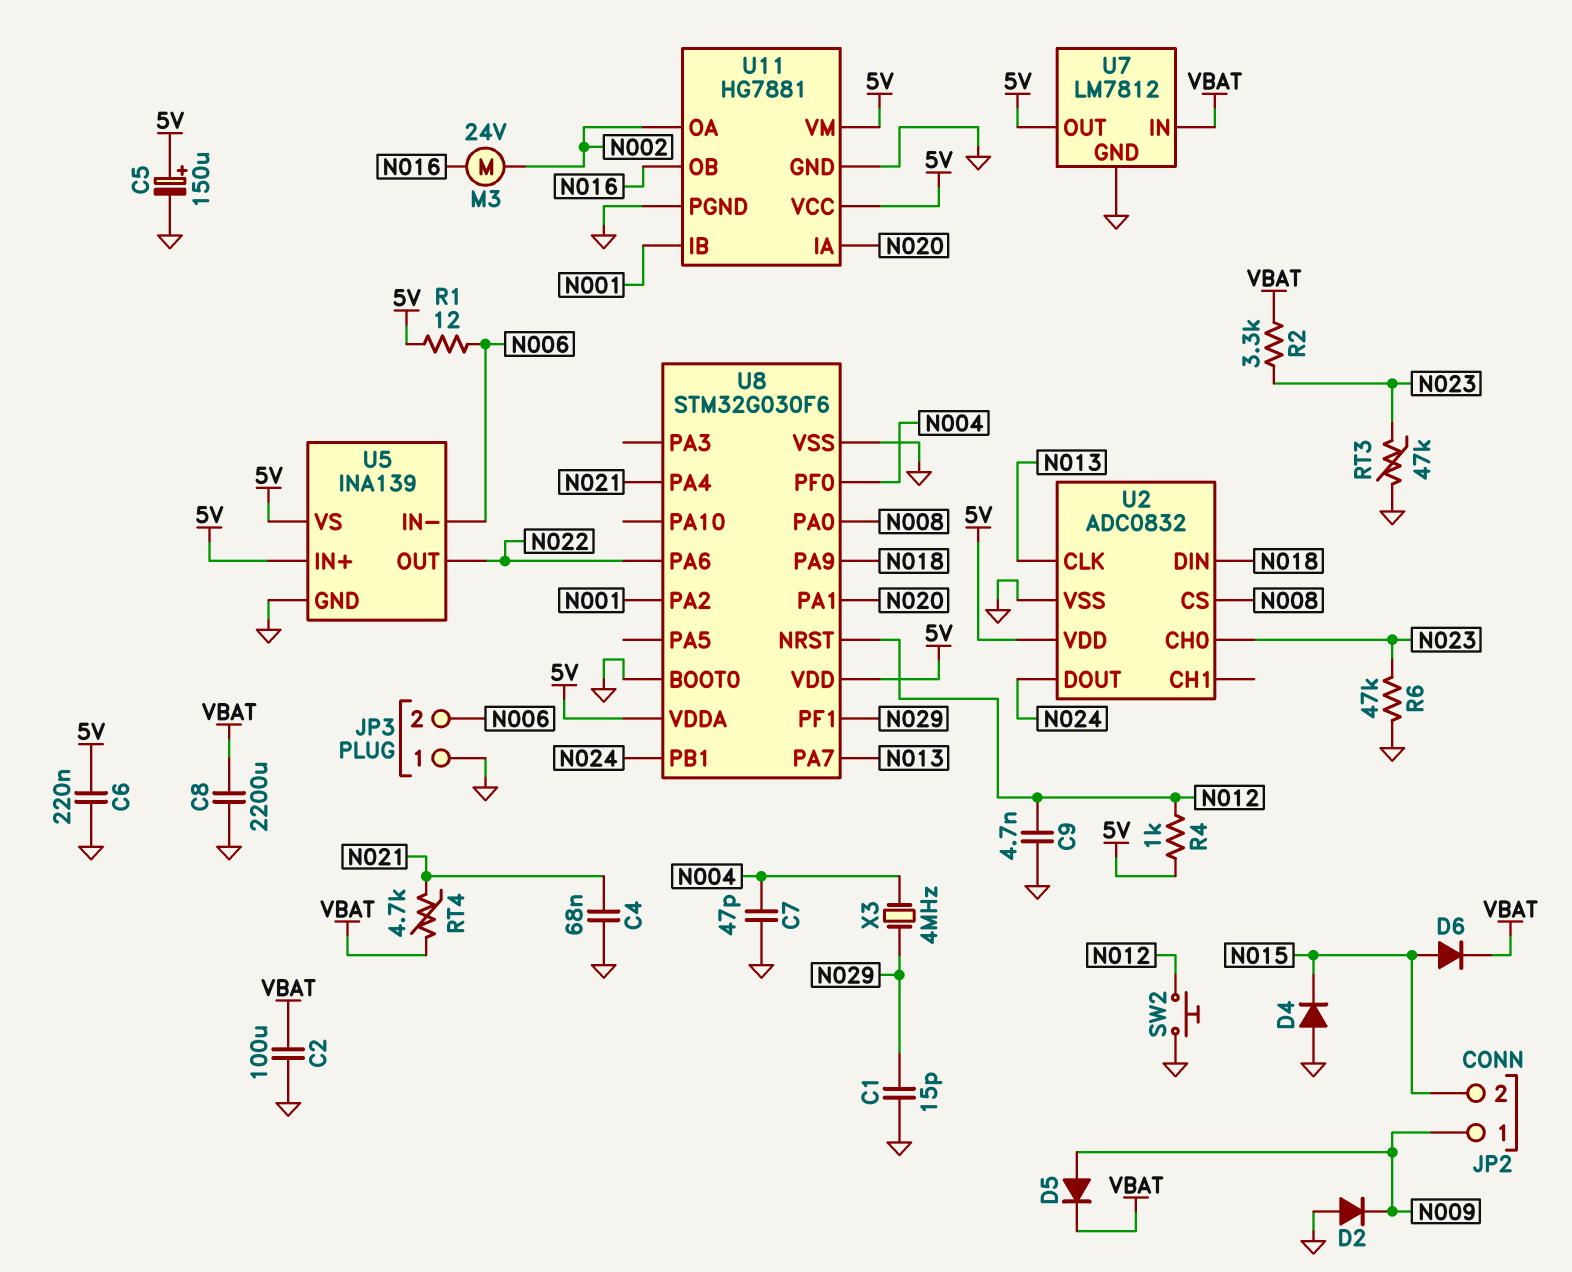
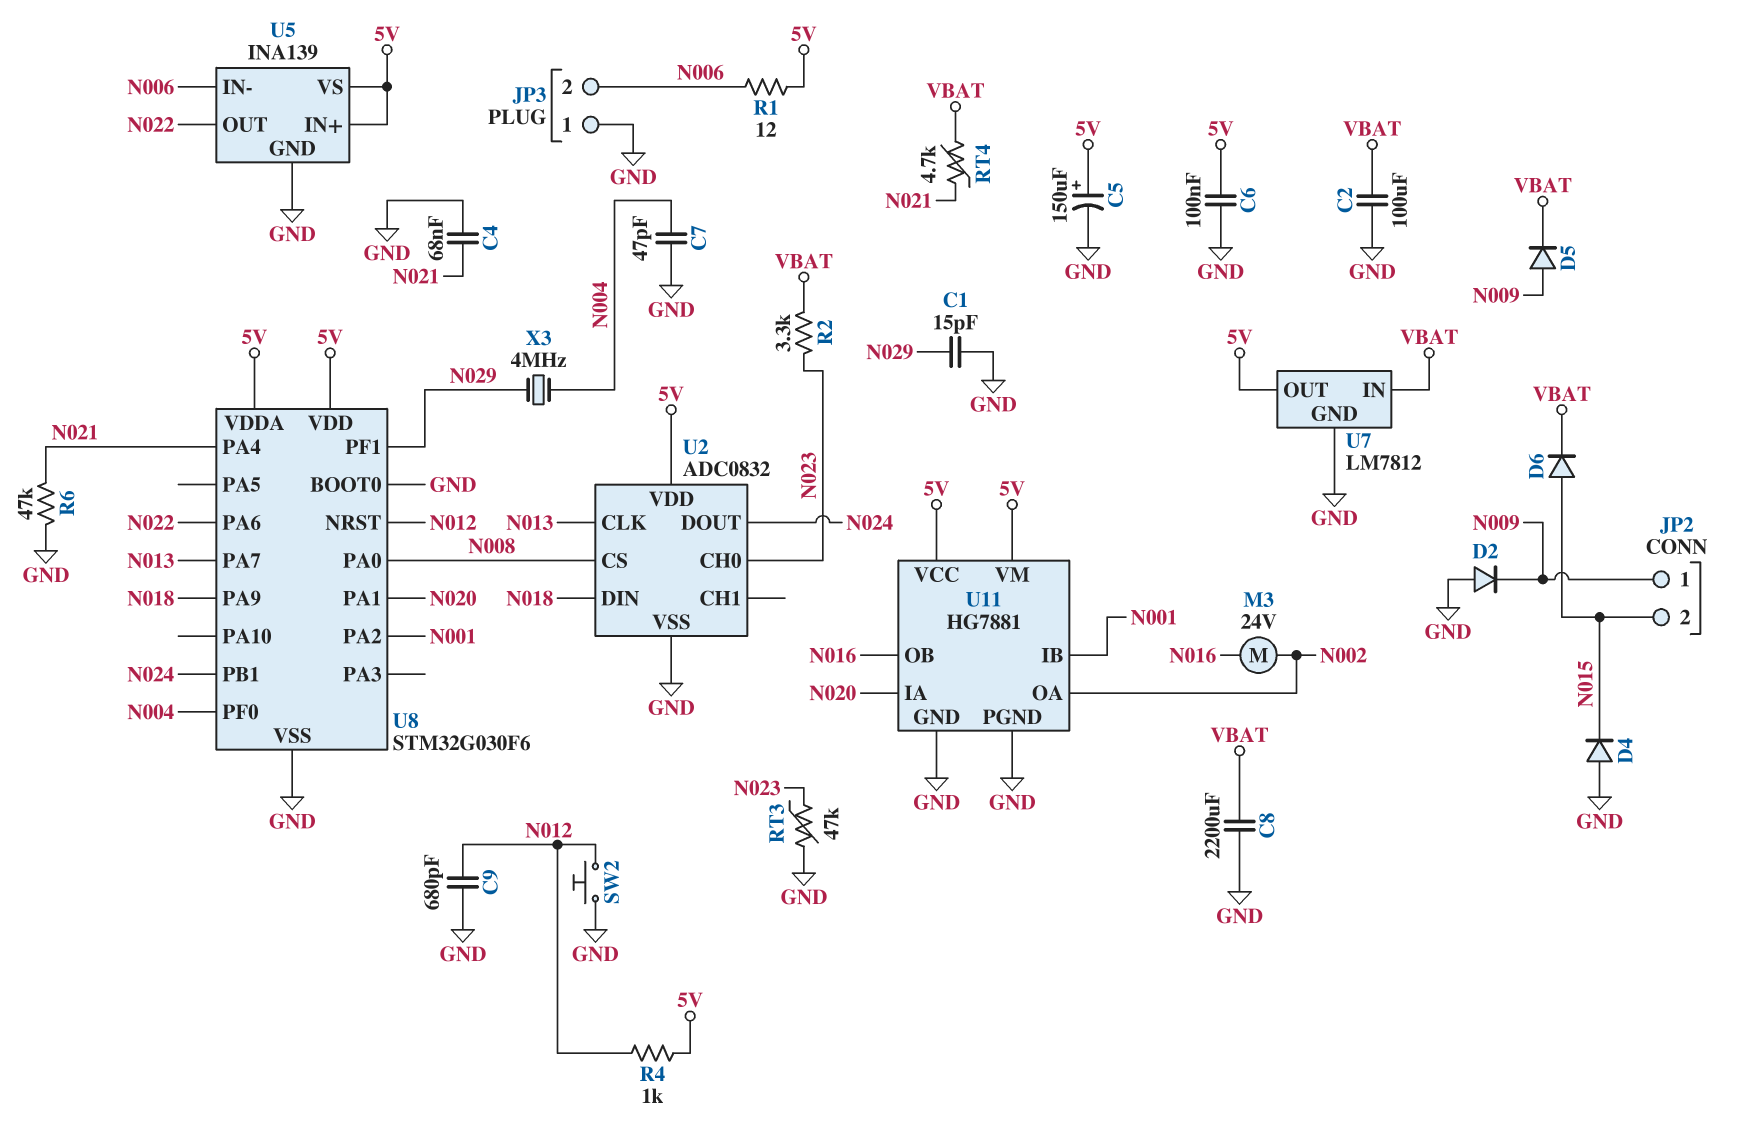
C6: 220nF (5V, GND) -> 100nF (5V, GND)
C9: 4.7nF (GND, N012) -> 680pF (GND, N012)
R6: 47k (GND, N023) -> 47k (GND, N021)

